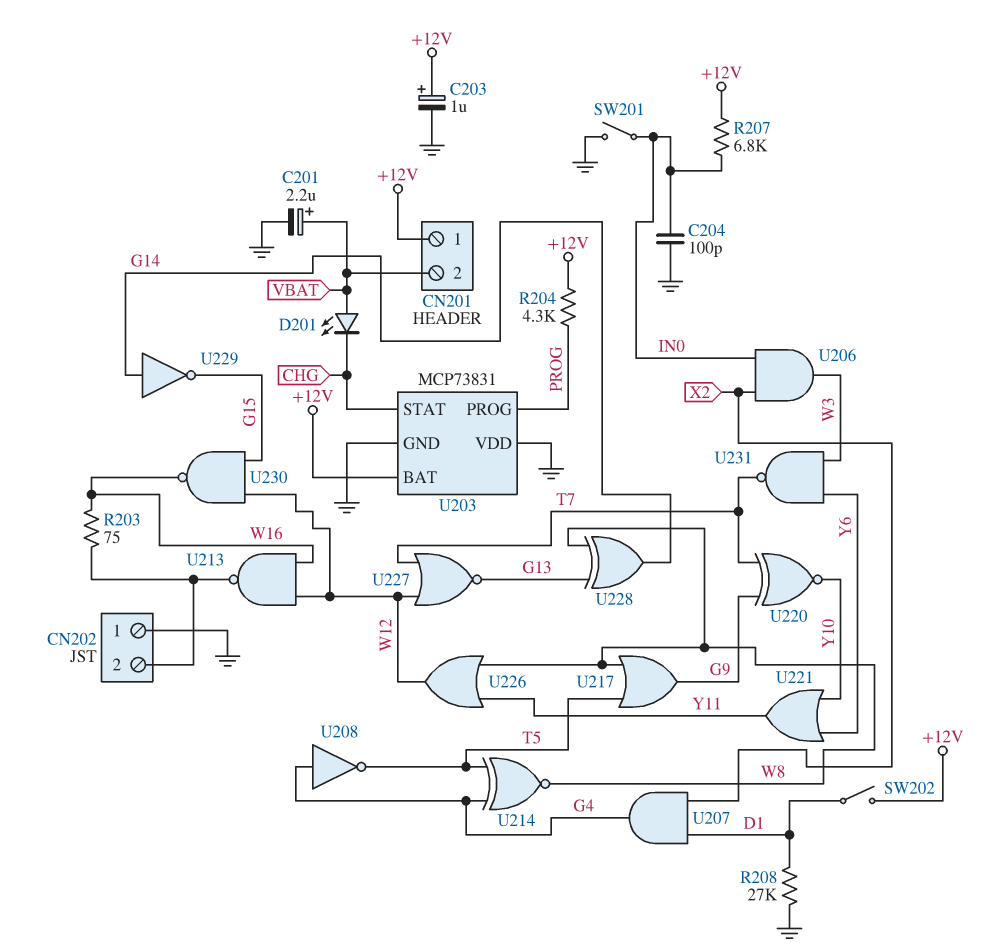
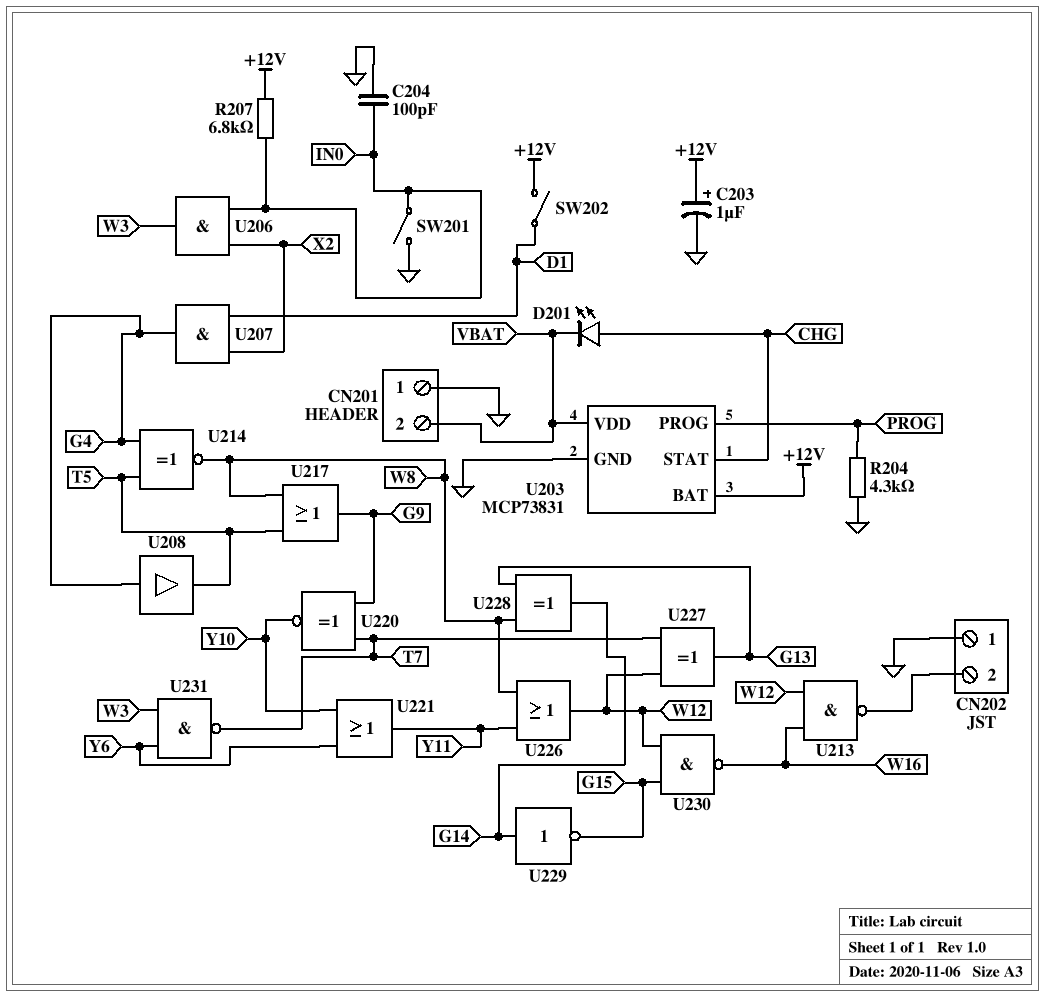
C201: 2.2uF (plus VBAT, minus GND) -> none
CN201 pin 1: +12V -> GND
D201: LED (A VBAT, K CHG) -> LED (A CHG, K VBAT)
R203: 75 (CN202/2, W16) -> none
R204: 4.3k (+12V, PROG) -> 4.3k (GND, PROG)
R208: 27k (D1, GND) -> none
U203 pin VDD: GND -> VBAT
U208: NOT (in G4, out T5) -> buffer (in G4, out T5)
U227: NOR (in T7, in W12, out G13) -> XOR (in T7, in W12, out G13)

